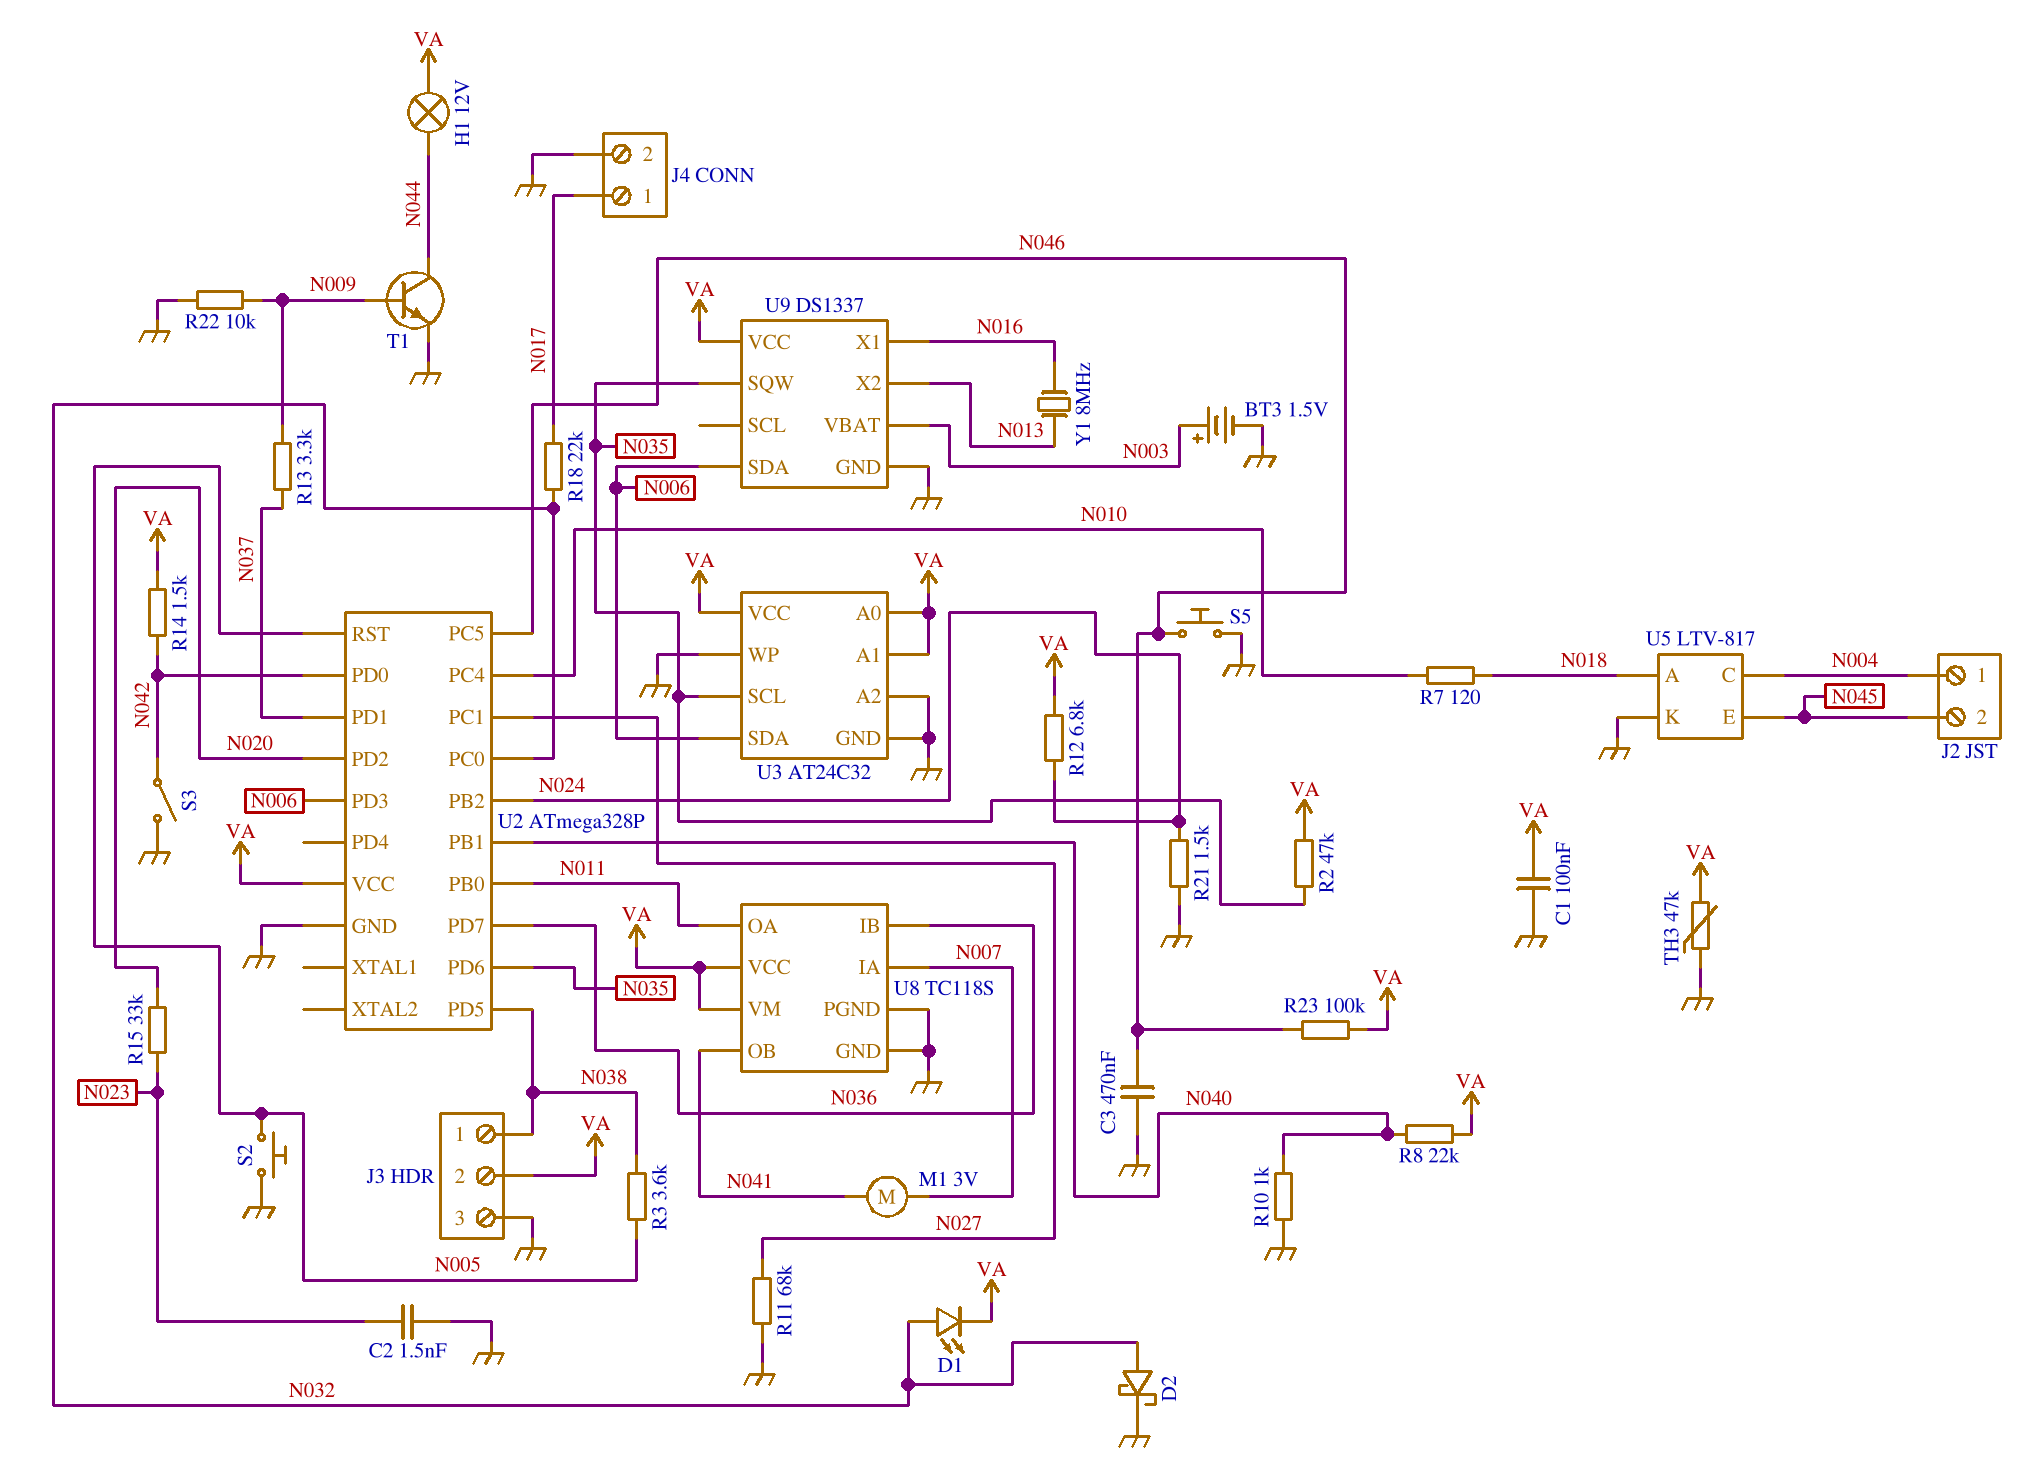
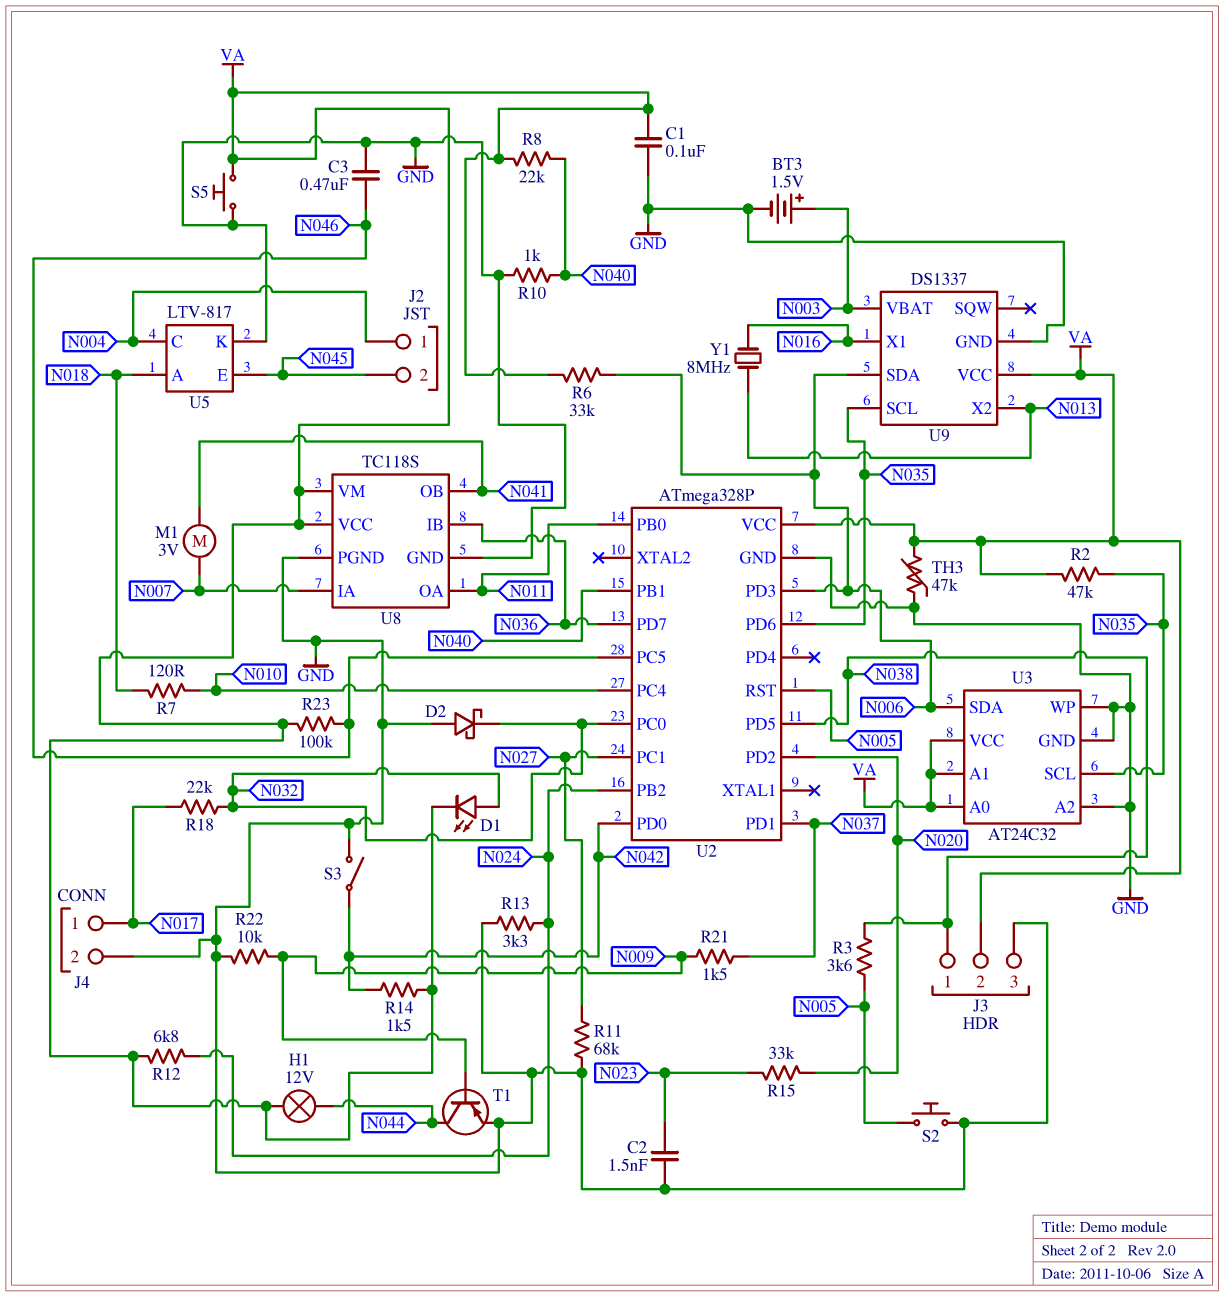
D2: schottky (A N032, K GND) -> schottky (A GND, K N032)
R6: none -> 33k (N006, VA)
R13: 3.3k (N009, N037) -> 3.3k (GND, N024)
R21: 1.5k (GND, N024) -> 1.5k (N009, N037)
S5: button (GND, N046) -> button (GND, VA)
T1: NPN (B N009, C N044, E GND) -> PNP (B N009, C N044, E GND)
U9 pin SCL: none -> N035
U9 pin SQW: N035 -> none

